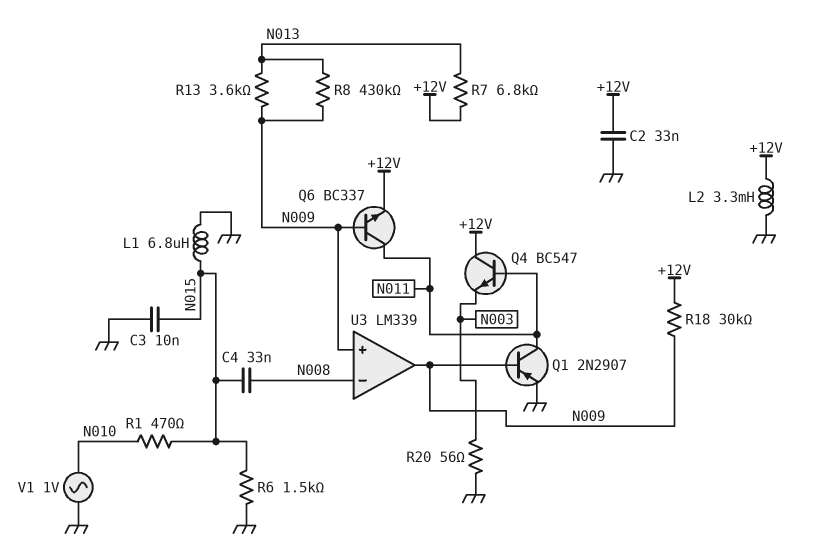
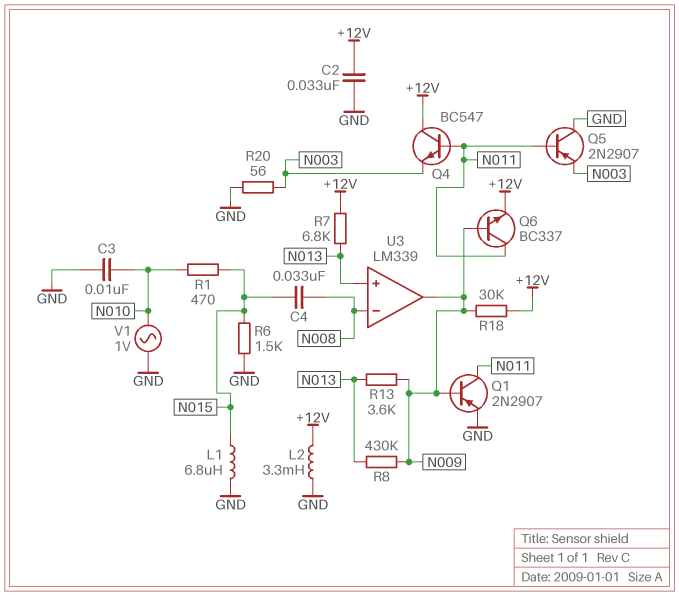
C3: 10nF (GND, N015) -> 10nF (GND, N010)
Q5: none -> PNP 2N2907 (B N011, C GND, E N003)
U3 pin in+: N009 -> N013

